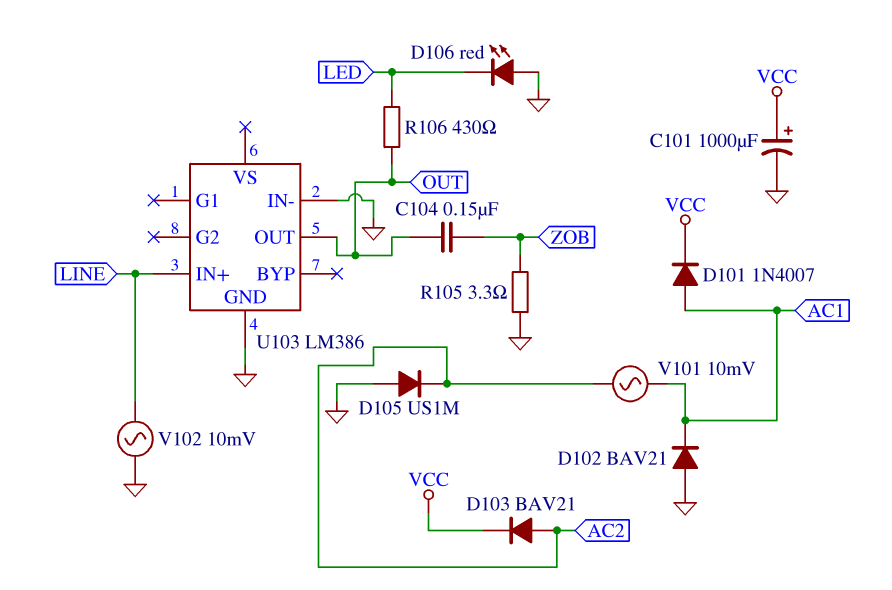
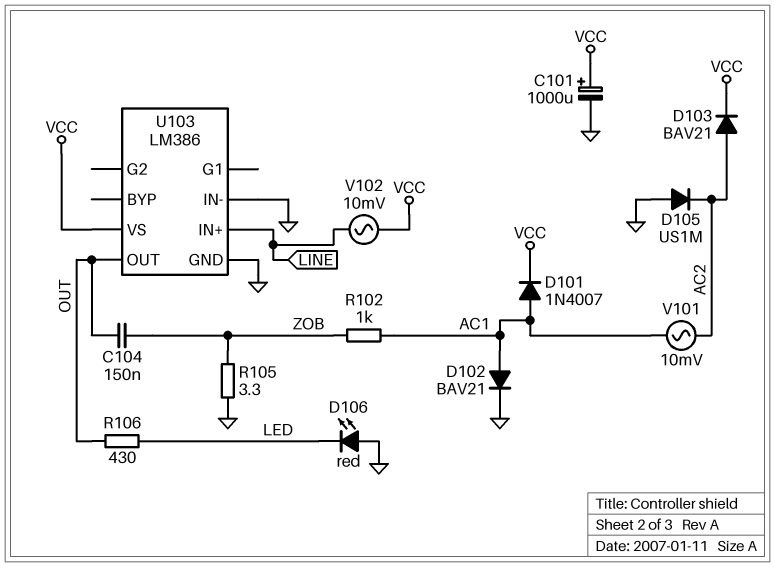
D102: diode BAV21 (A GND, K AC1) -> diode BAV21 (A AC1, K GND)
R102: none -> 1k (AC1, ZOB)
U103 pin VS: none -> VCC
V102: AC 10mV (GND, LINE) -> AC 10mV (LINE, VCC)

